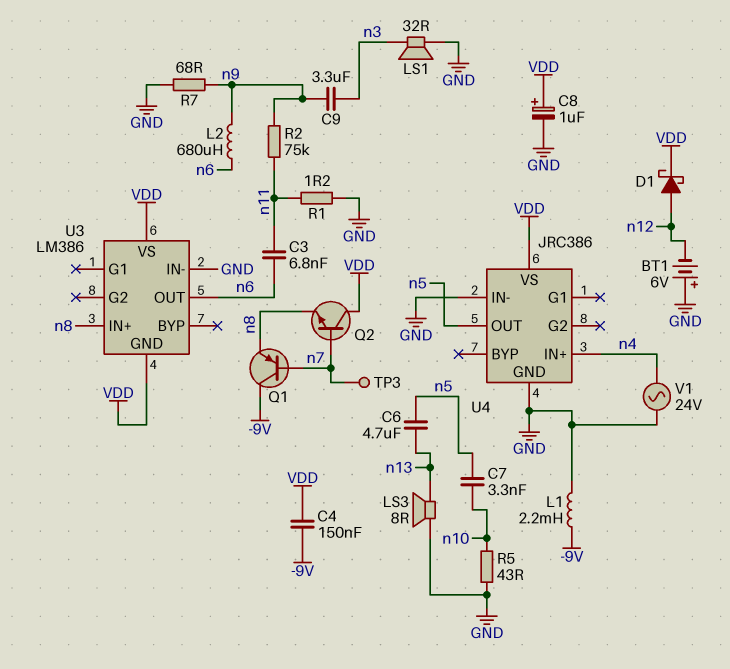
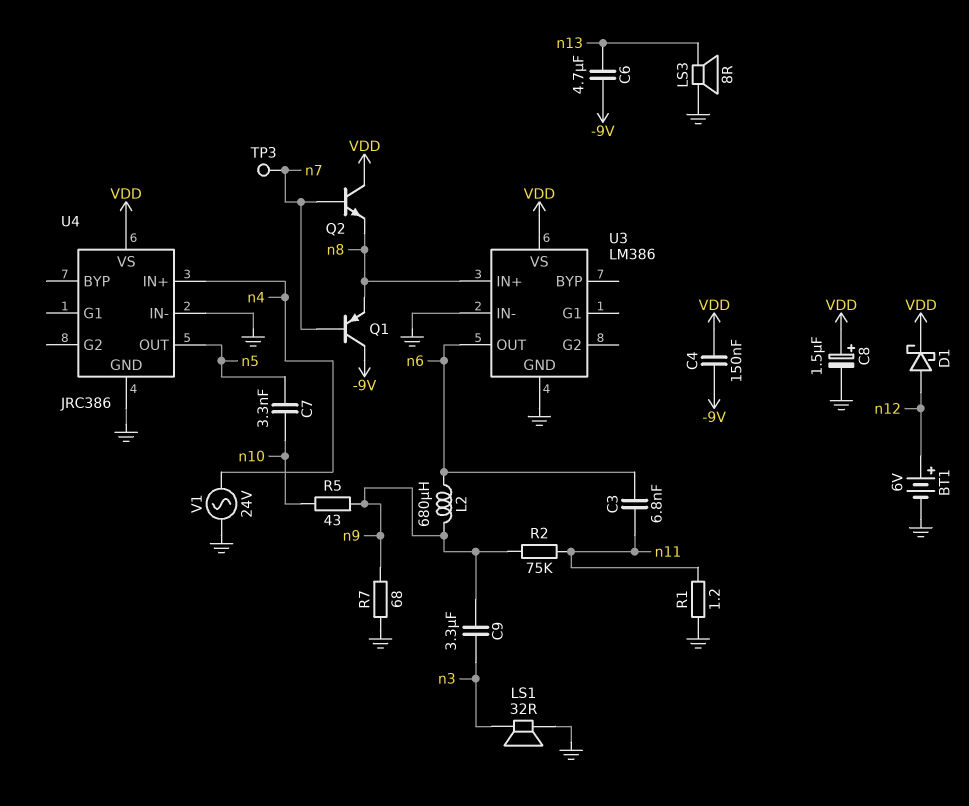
BT1: 6V (plus GND, minus n12) -> 6V (plus n12, minus GND)
C6: 4.7uF (n5, n13) -> 4.7uF (-9V, n13)
C8: 1uF (plus VDD, minus GND) -> 1.5uF (plus VDD, minus GND)
L1: 2.2mH (-9V, GND) -> none
R5: 43 (GND, n10) -> 43 (n9, n10)
U3 pin GND: VDD -> GND

